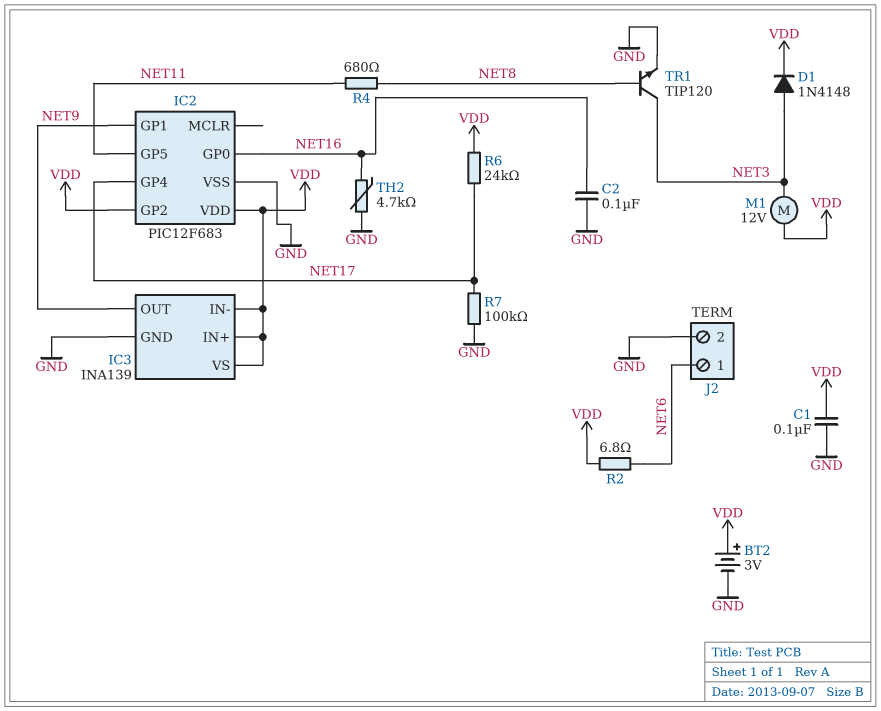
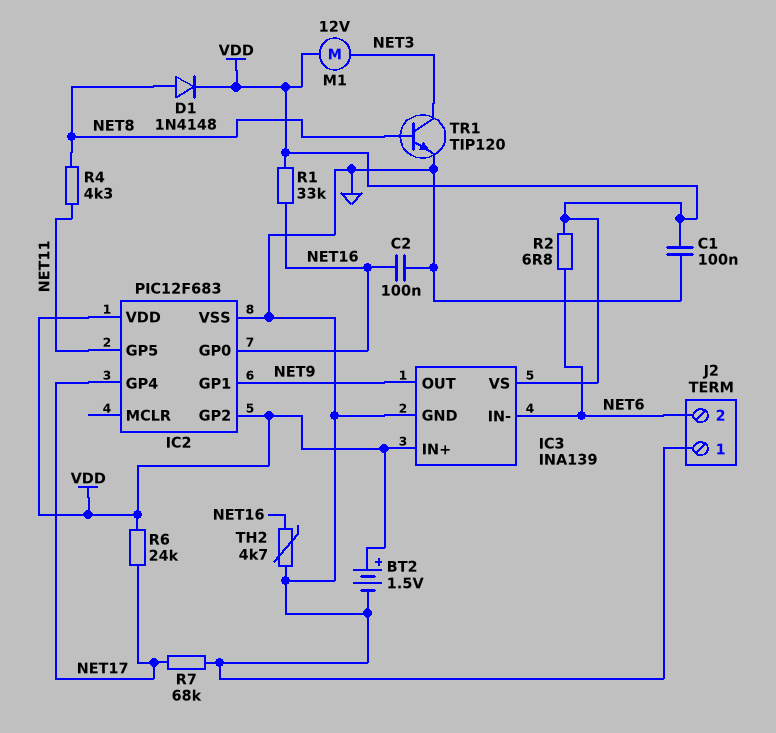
BT2: 3V (plus VDD, minus GND) -> 1.5V (plus VDD, minus GND)
D1: diode 1N4148 (A NET3, K VDD) -> diode 1N4148 (A NET8, K VDD)
IC3 pin IN-: VDD -> NET6
J2 pin 1: NET6 -> GND
J2 pin 2: GND -> NET6
R1: none -> 33k (NET16, VDD)
R4: 680 (NET8, NET11) -> 4.3k (NET8, NET11)
R7: 100k (GND, NET17) -> 68k (GND, NET17)

